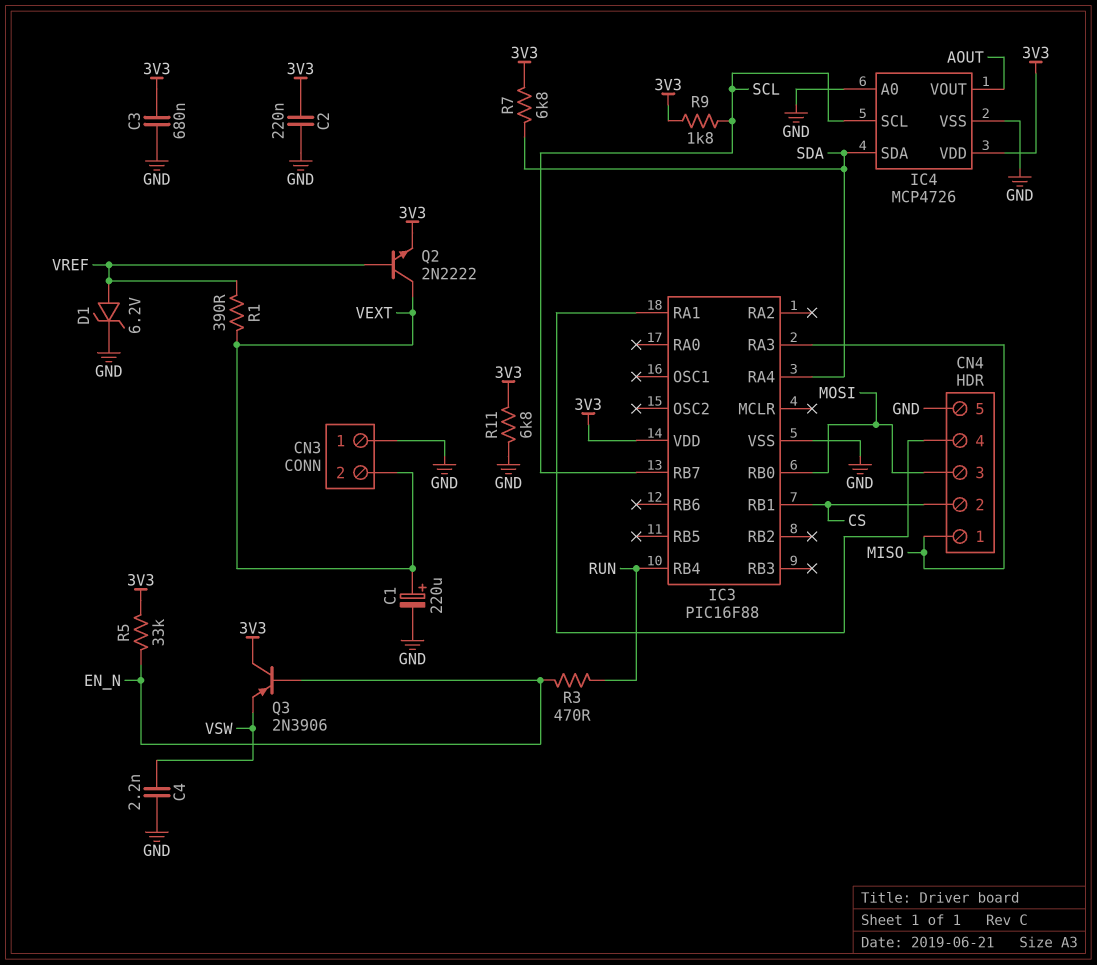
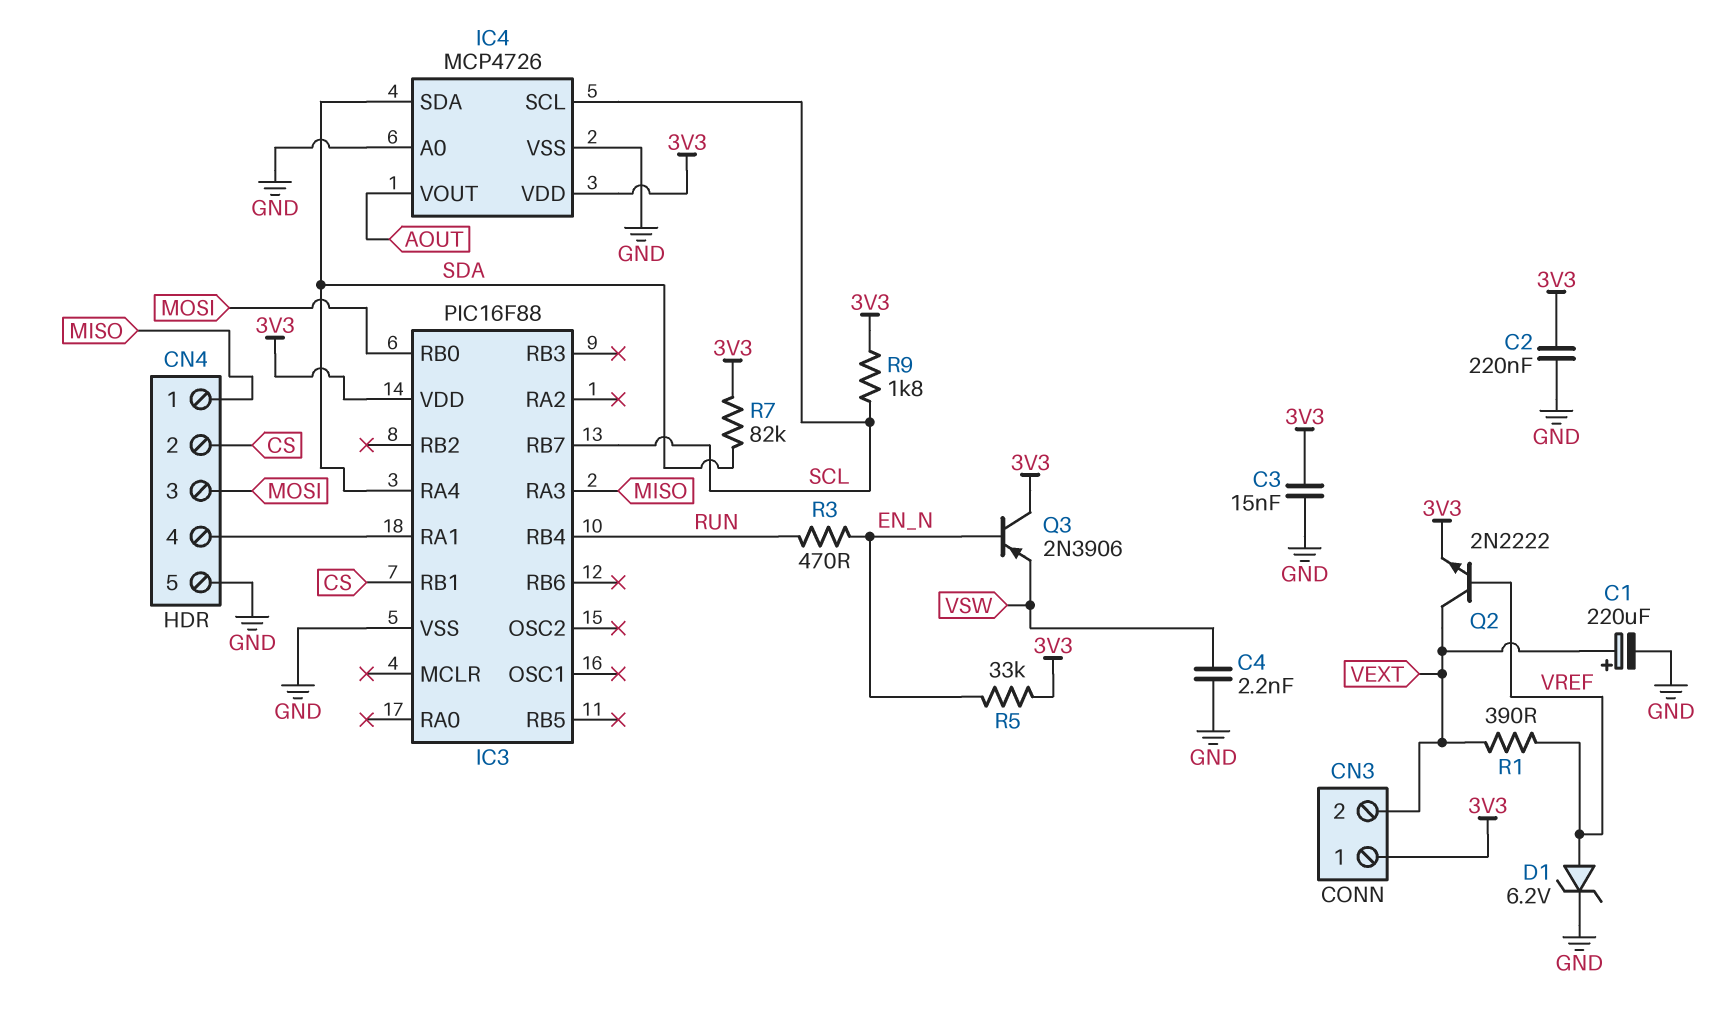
C3: 680nF (3V3, GND) -> 15nF (3V3, GND)
CN3 pin 1: GND -> 3V3
R7: 6.8k (3V3, SDA) -> 82k (3V3, SDA)
R11: 6.8k (3V3, GND) -> none

